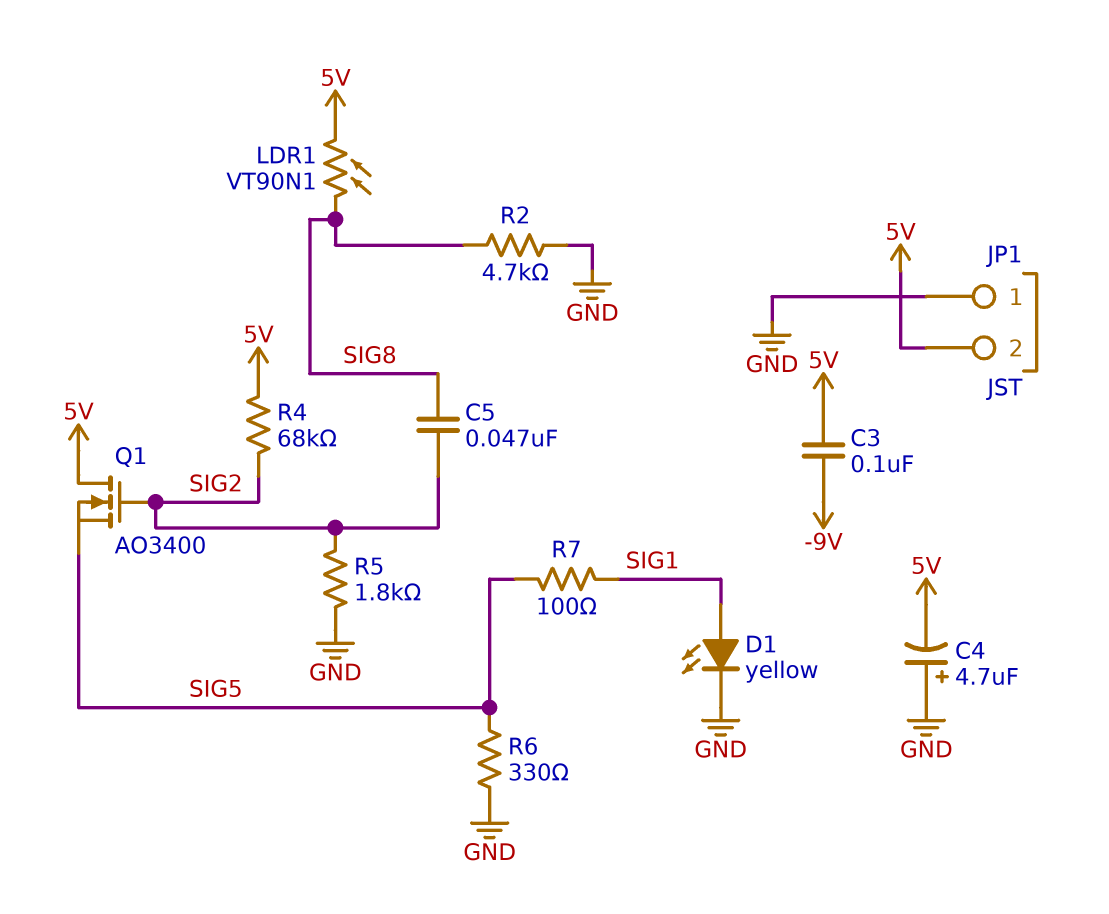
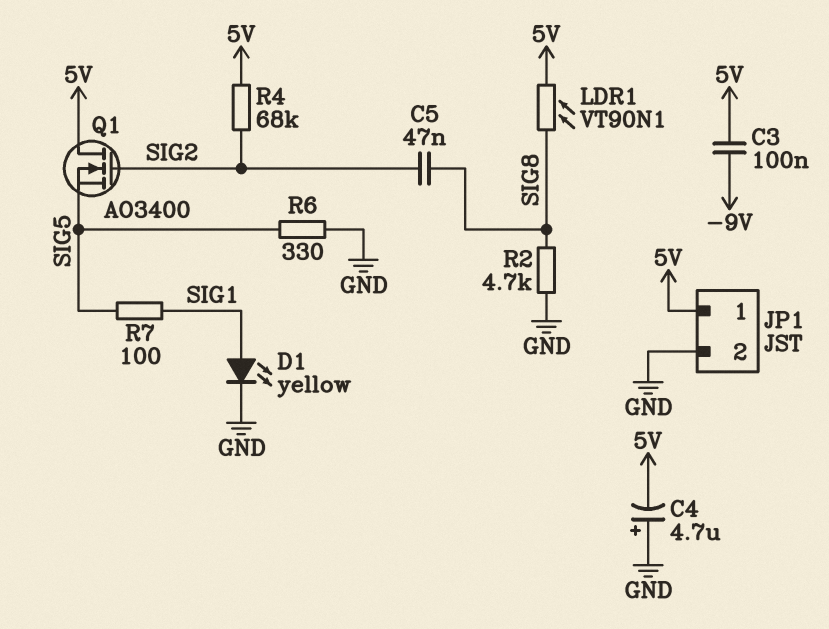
JP1 pin 1: GND -> 5V
JP1 pin 2: 5V -> GND
R5: 1.8k (GND, SIG2) -> none

